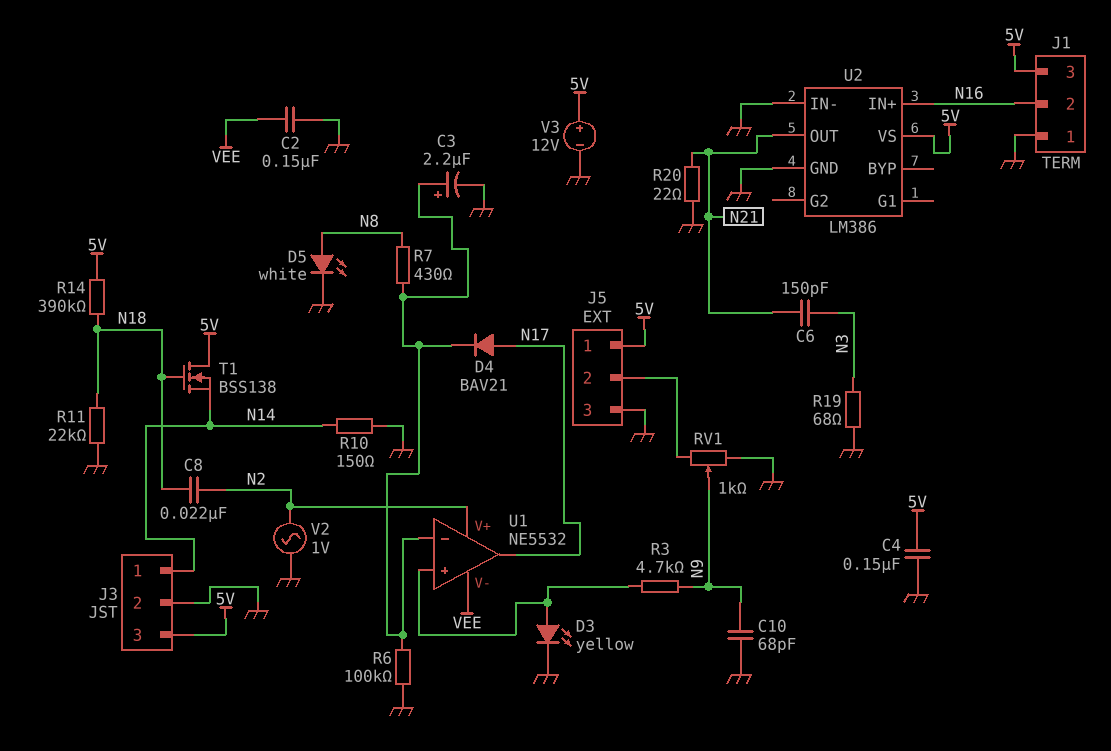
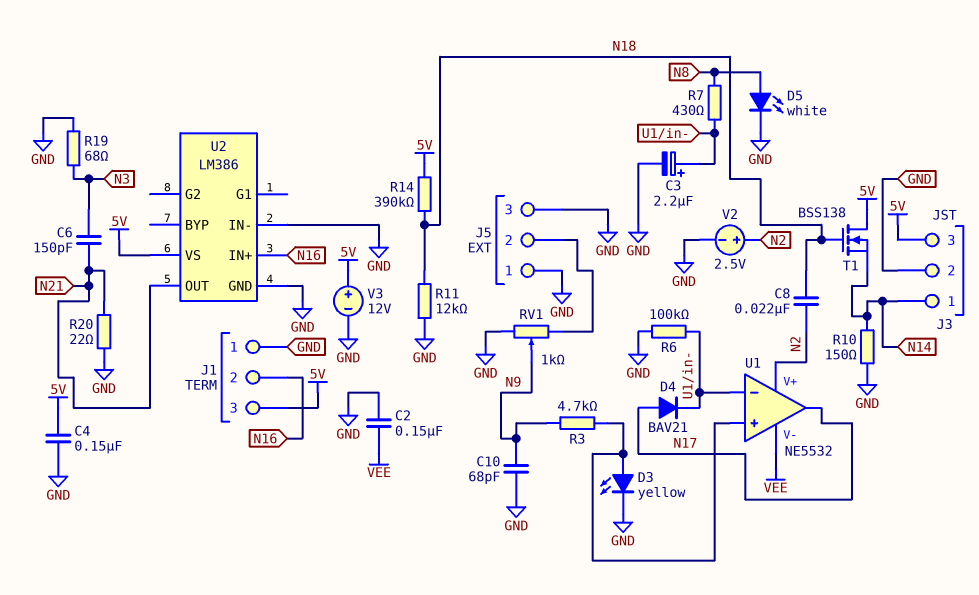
J5 pin 1: 5V -> GND
R11: 22k (GND, N18) -> 12k (GND, N18)
V2: AC 1V (GND, N2) -> 2.5V (plus N2, minus GND)

